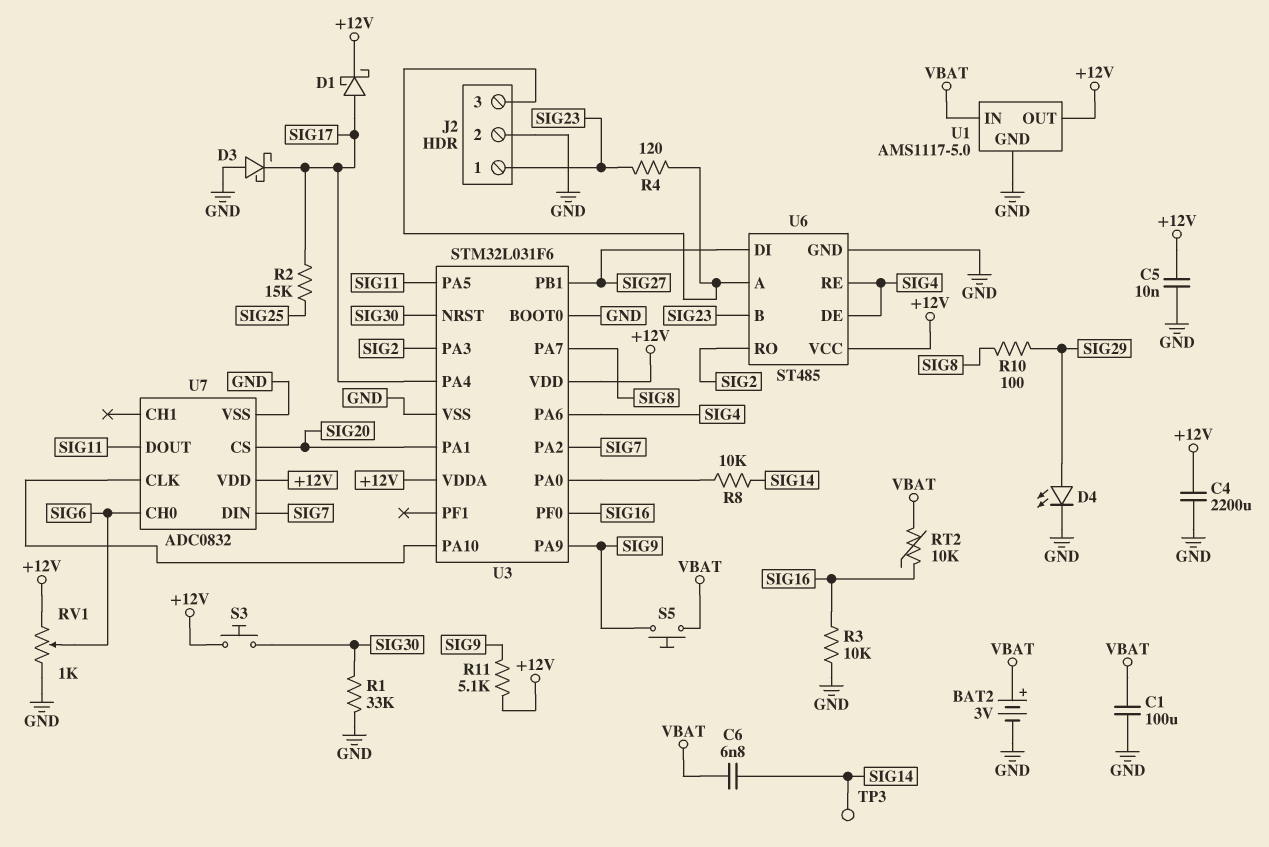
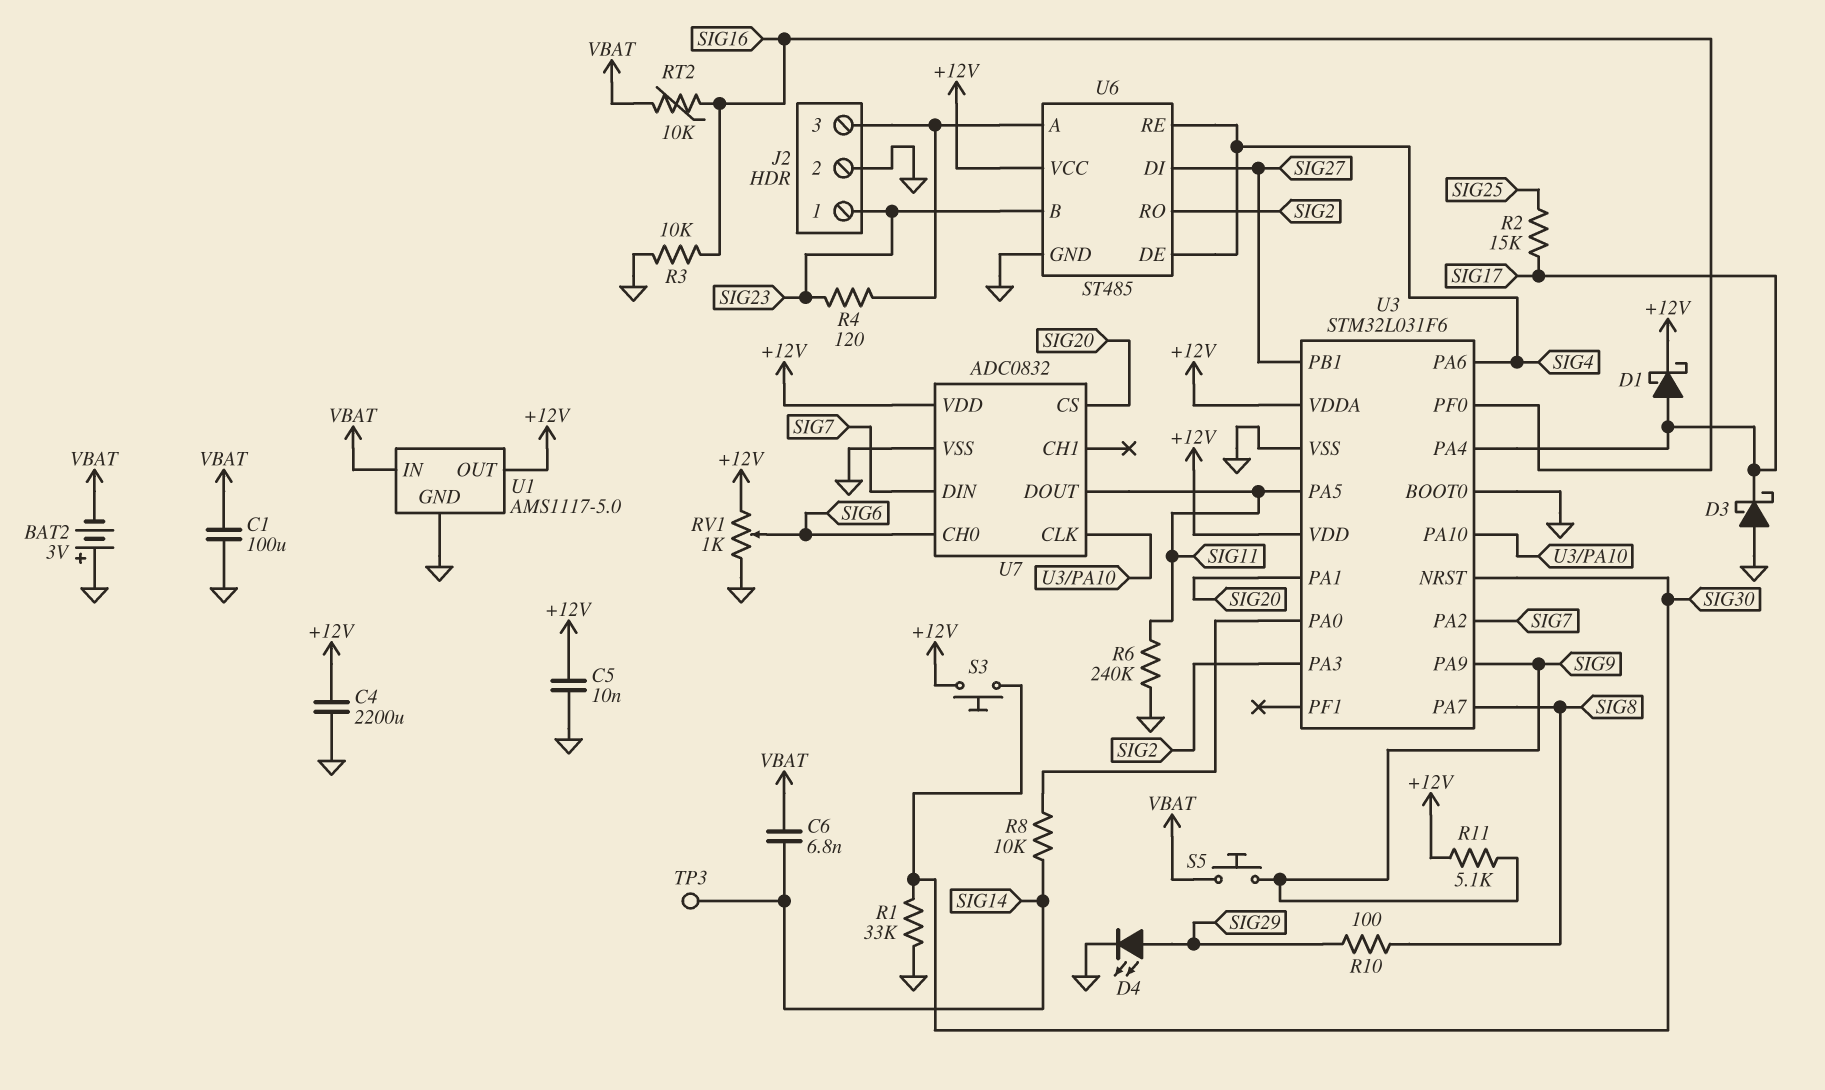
BAT2: 3V (plus VBAT, minus GND) -> 3V (plus GND, minus VBAT)
R6: none -> 240k (GND, SIG11)

